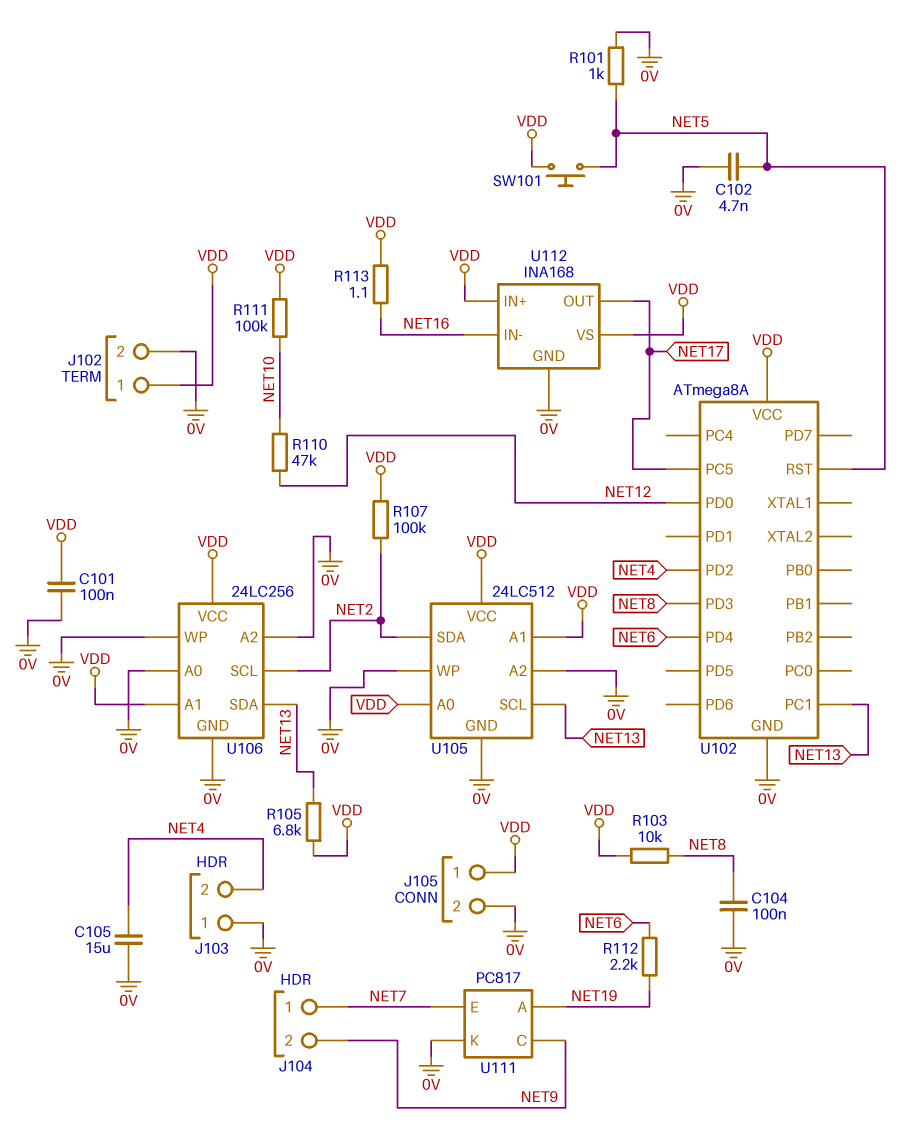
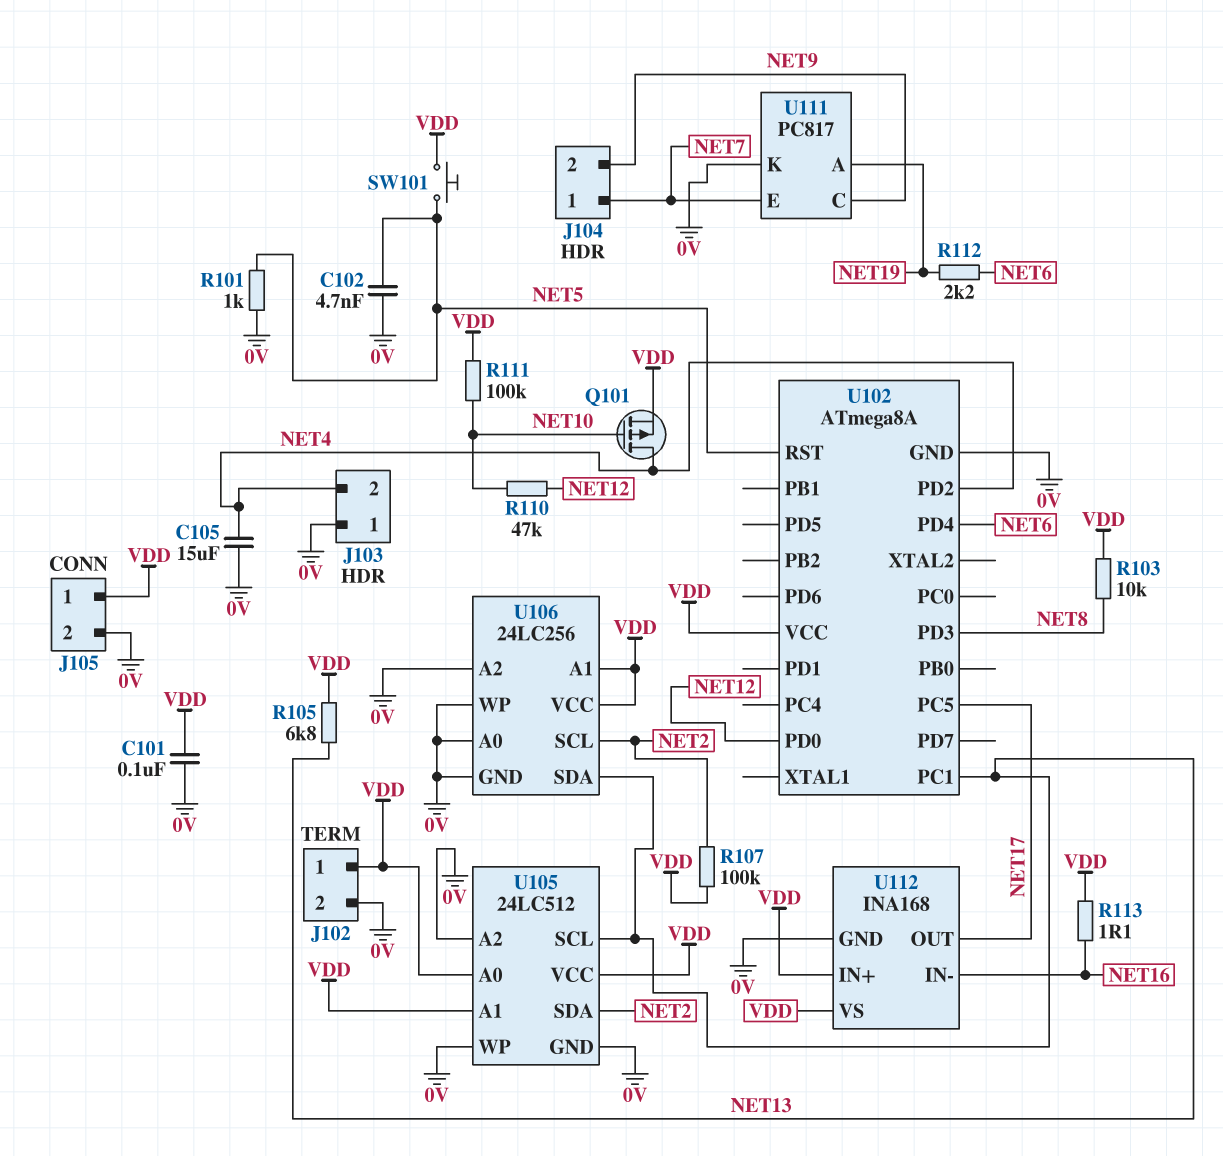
C104: 100nF (0V, NET8) -> none
Q101: none -> PMOS (G NET10, D NET4, S VDD)

